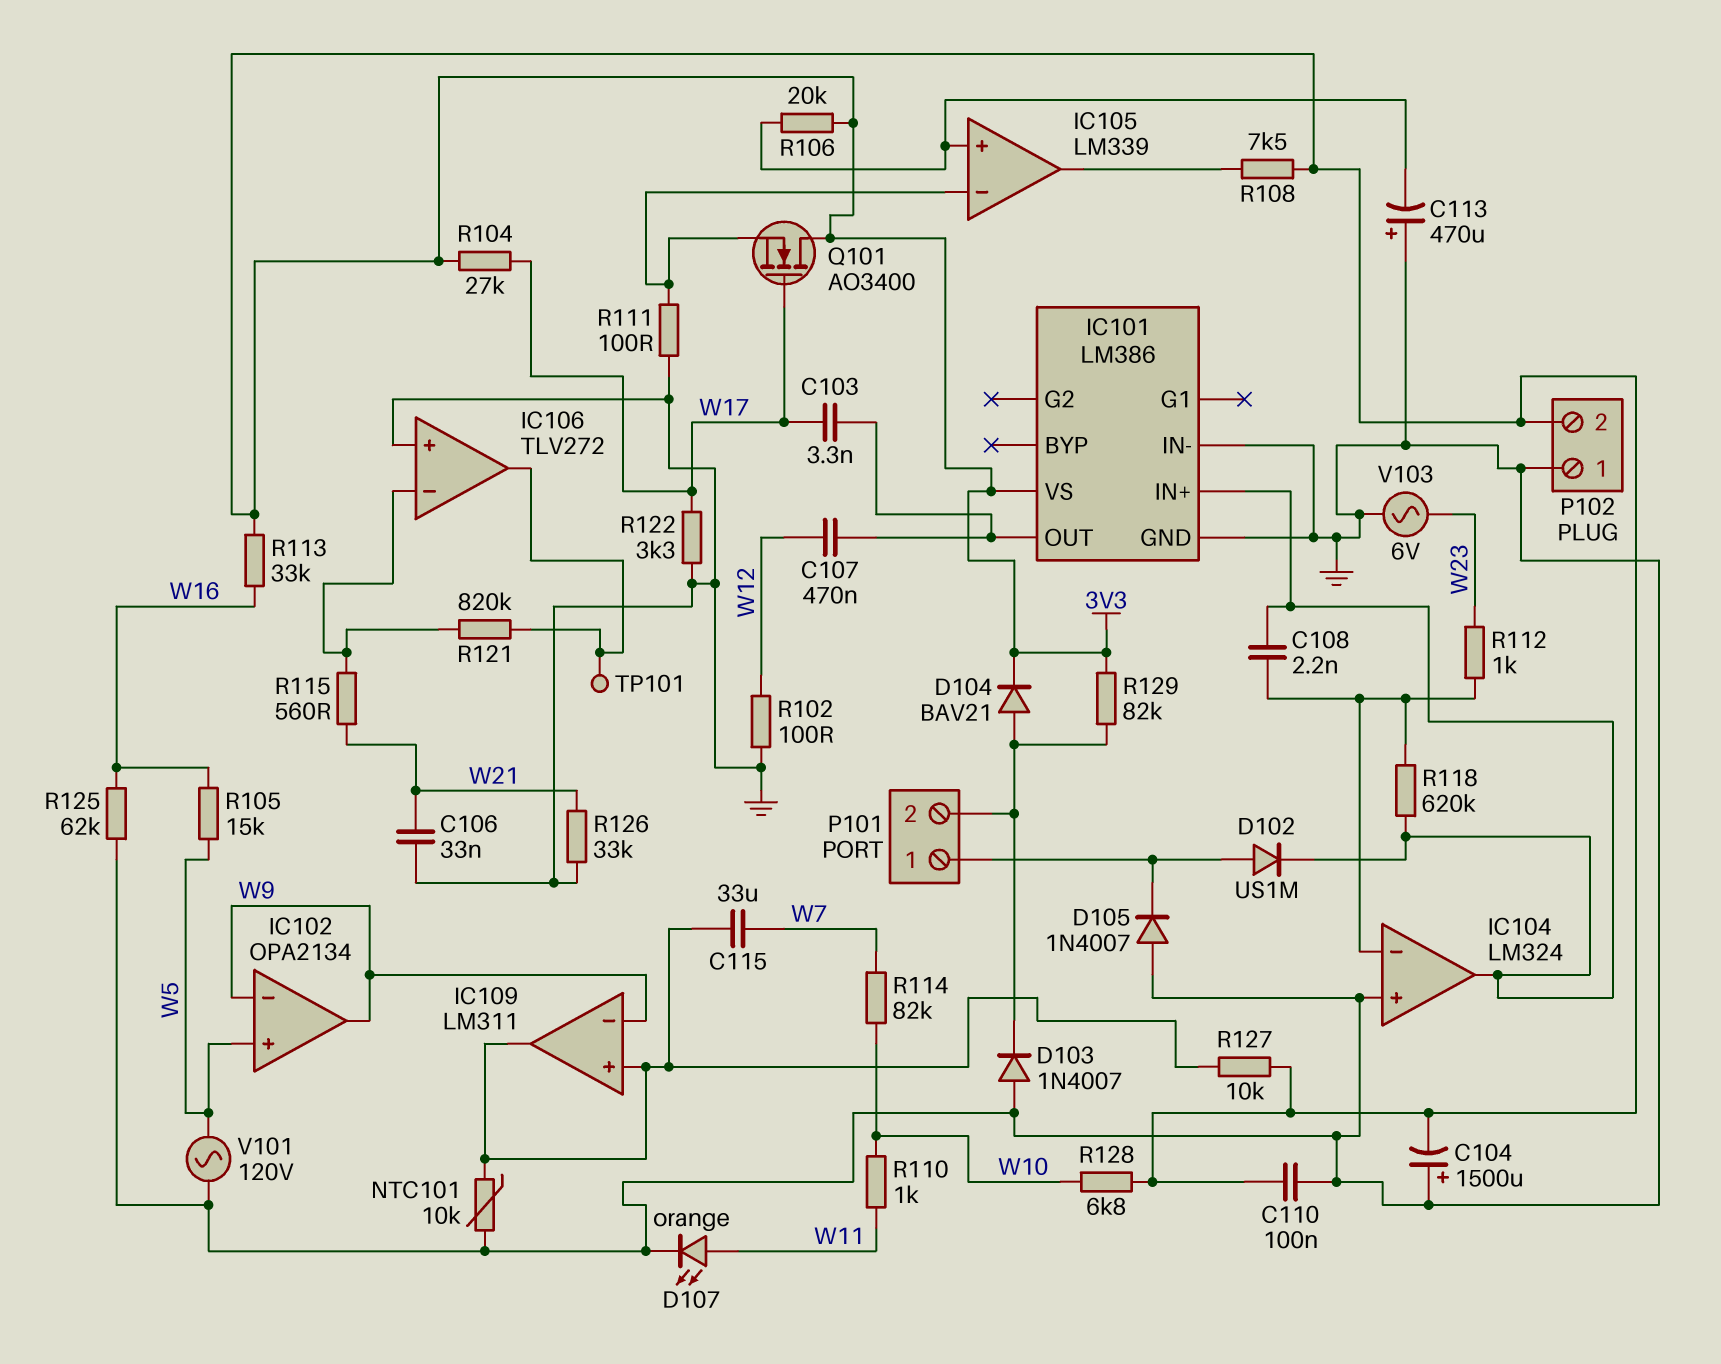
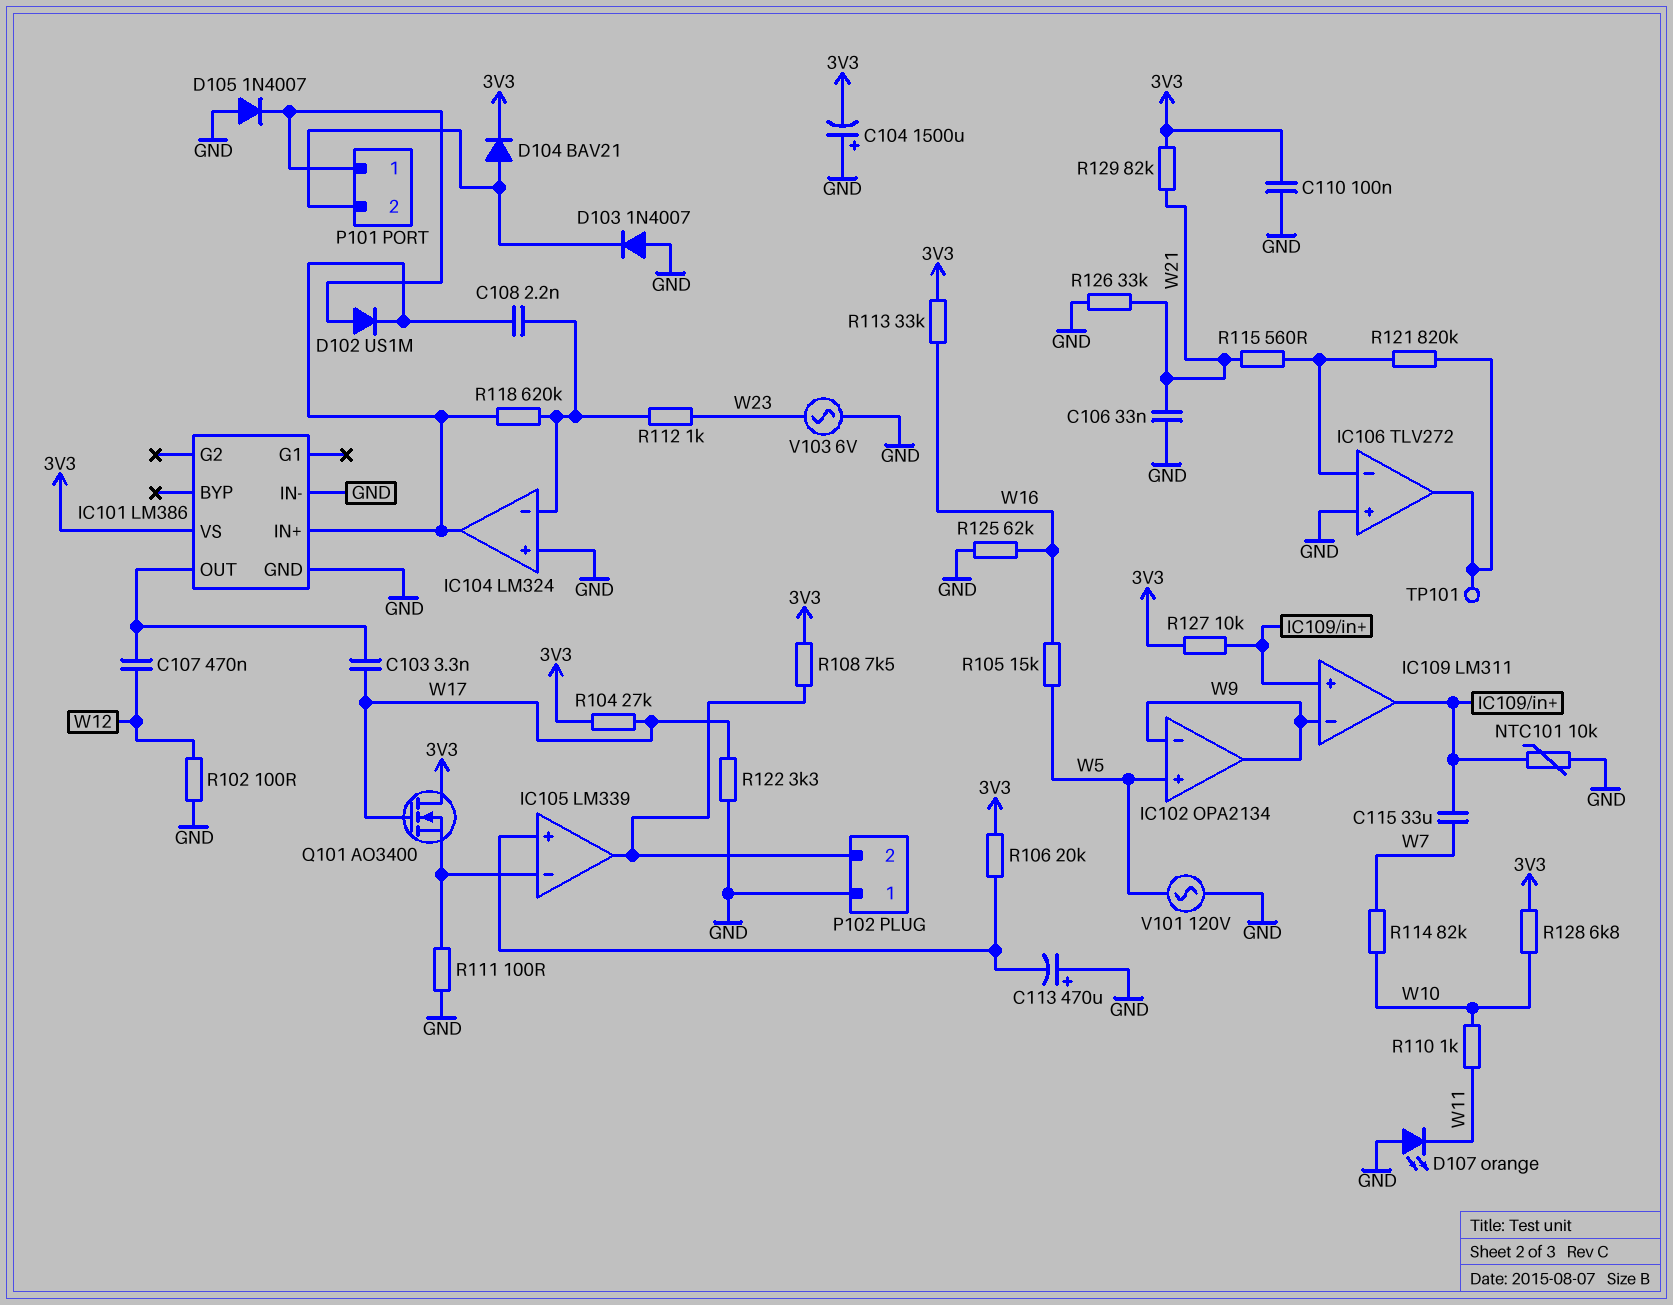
D107: LED orange (A W11, K GND) -> LED orange (A GND, K W11)
P102 pin 2: 3V3 -> IC105/out
R129: 82k (3V3, P101/2) -> 82k (3V3, W21)

